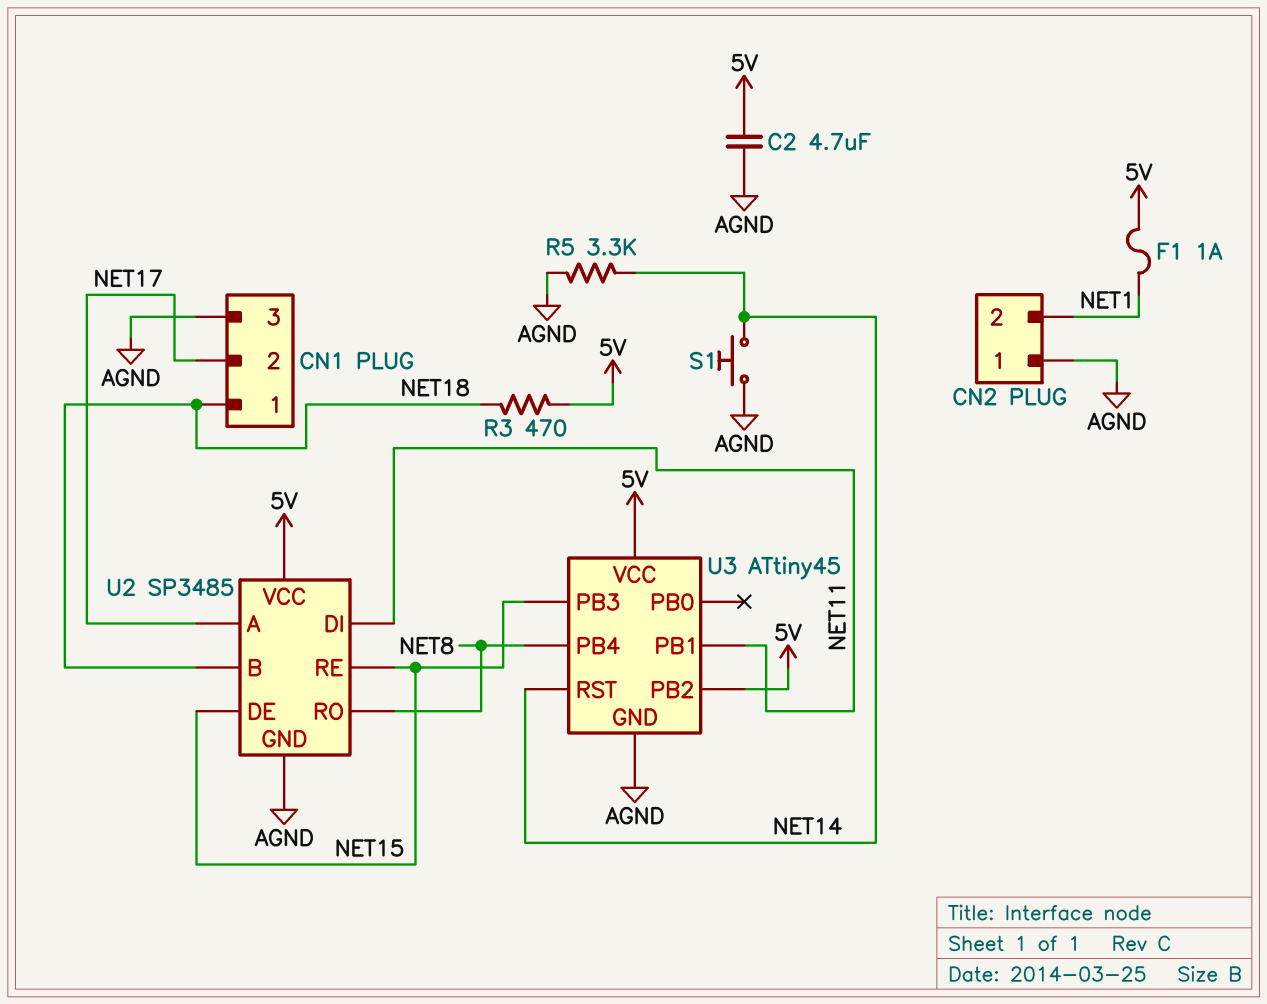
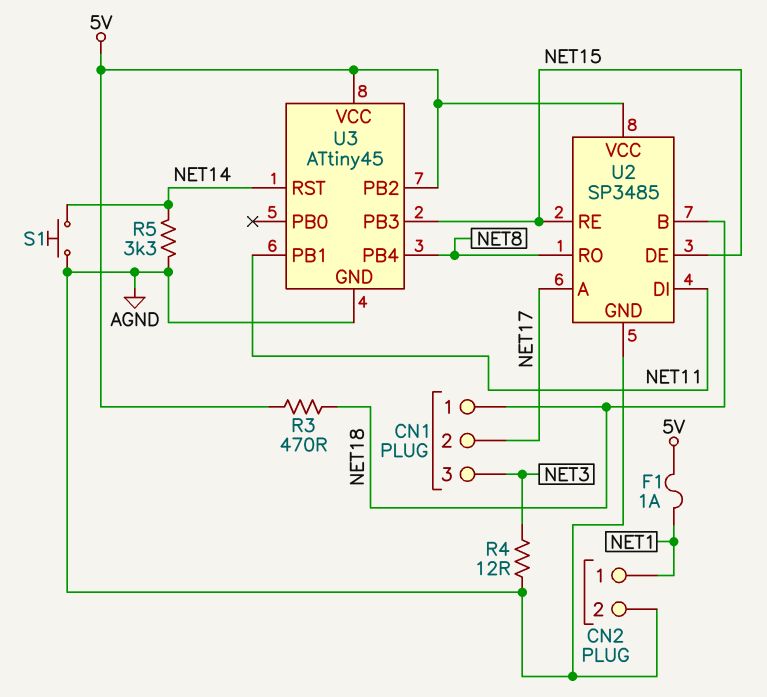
C2: 4.7uF (5V, AGND) -> none
CN1 pin 3: AGND -> NET3
CN2 pin 1: AGND -> NET1
CN2 pin 2: NET1 -> AGND
R4: none -> 12 (AGND, NET3)

